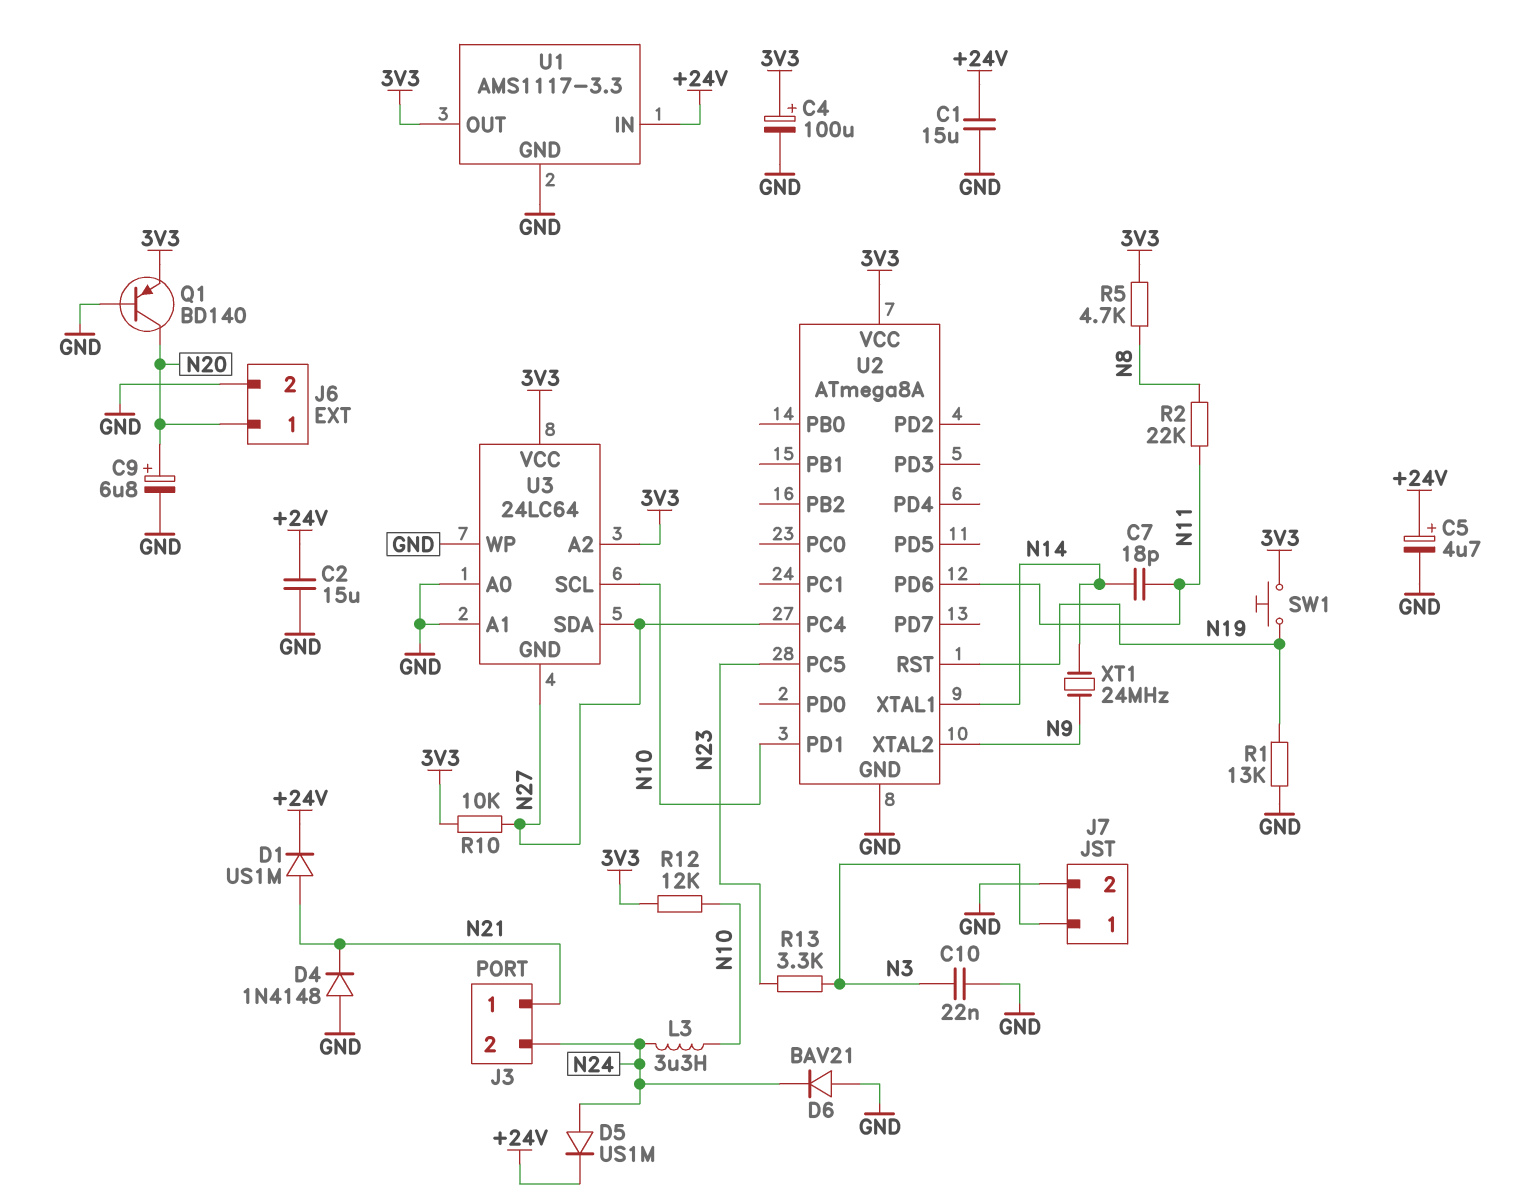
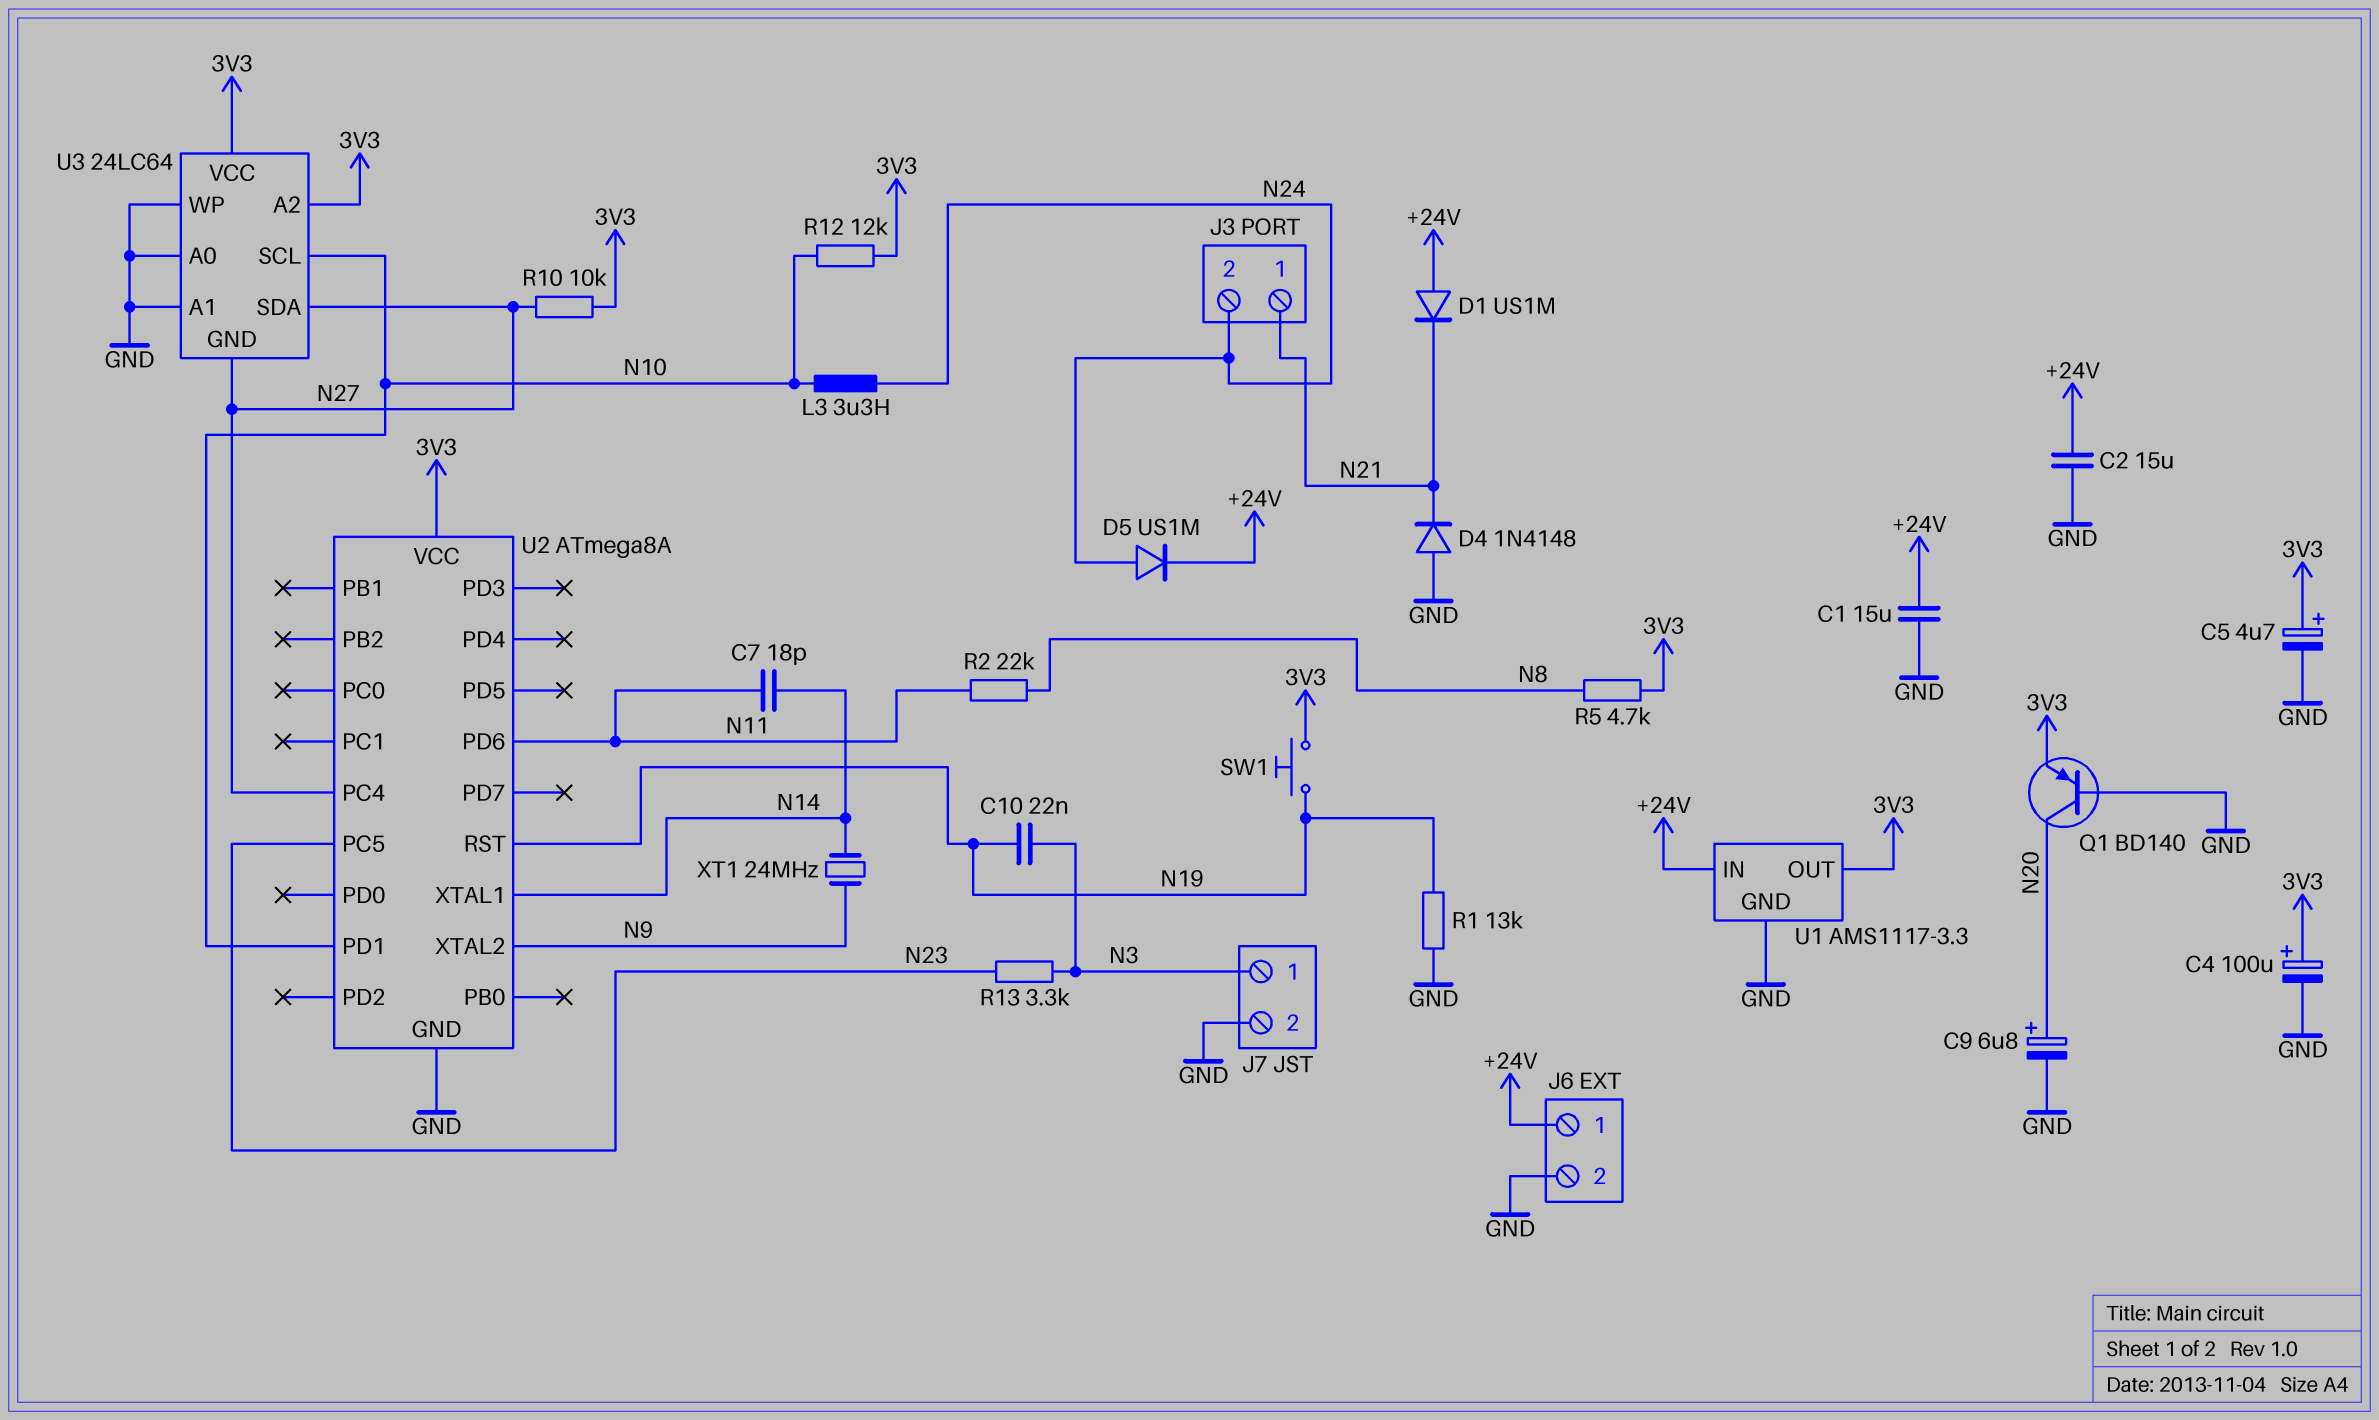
C5: 4.7uF (plus +24V, minus GND) -> 4.7uF (plus 3V3, minus GND)
C10: 22nF (GND, N3) -> 22nF (N3, N19)
D1: diode US1M (A N21, K +24V) -> diode US1M (A +24V, K N21)
D6: diode BAV21 (A GND, K N24) -> none
J6 pin 1: N20 -> +24V

